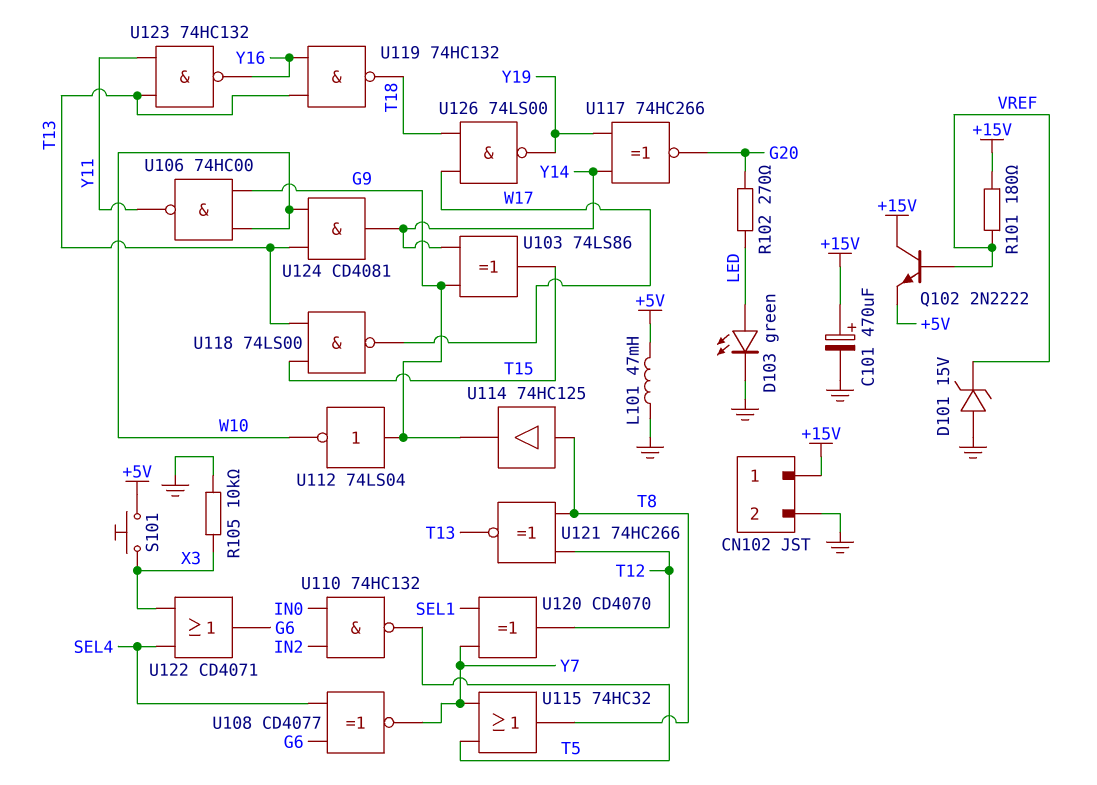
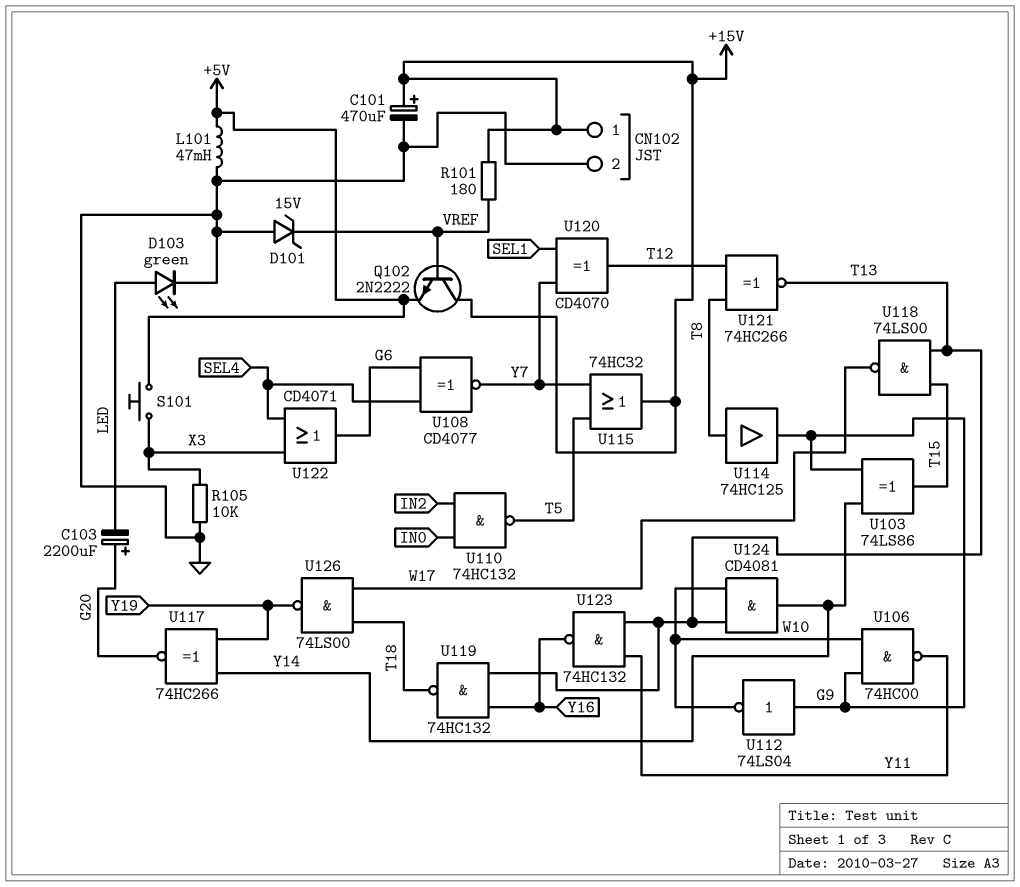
C103: none -> 2200uF (plus G20, minus LED)
R102: 270 (G20, LED) -> none
U115: OR 74HC32 (in T5, in Y7, out T8) -> OR 74HC32 (in T5, in Y7, out +15V)

